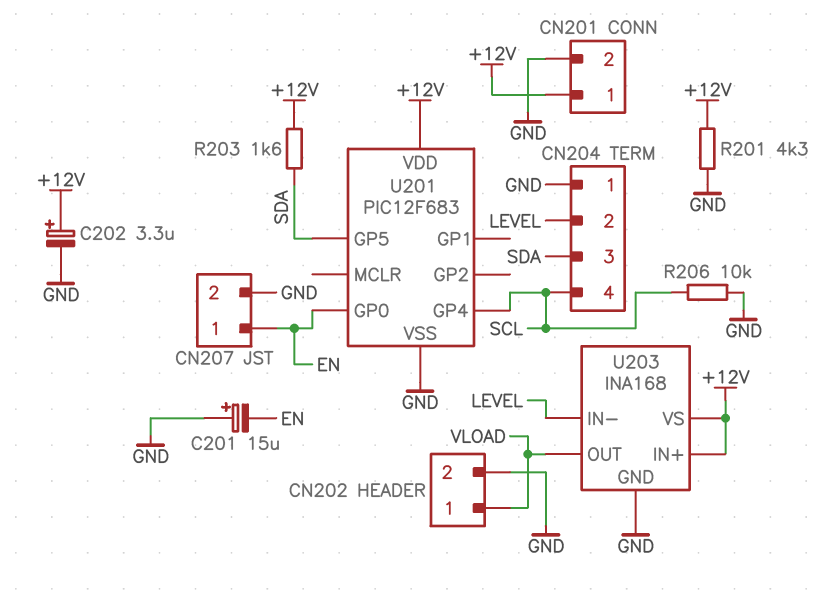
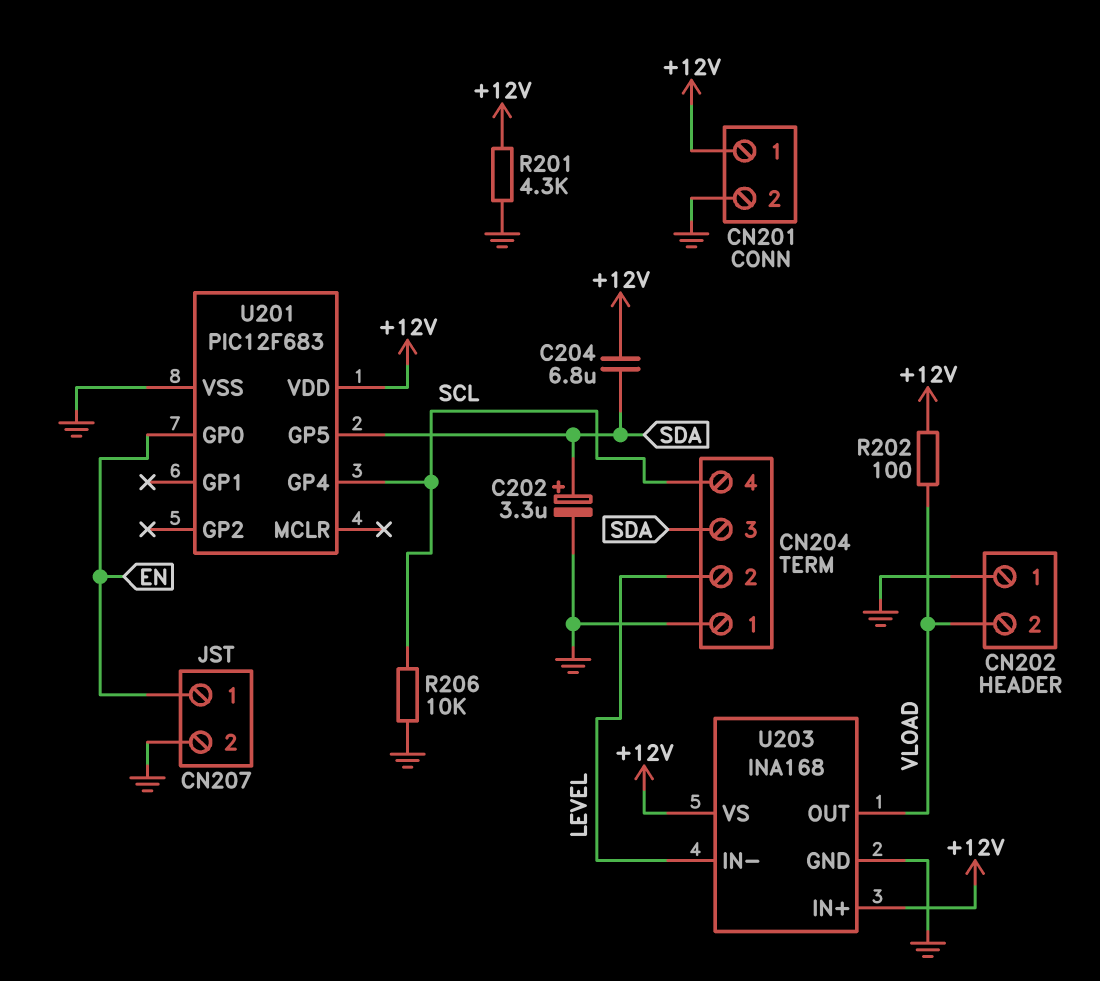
C201: 15uF (plus GND, minus EN) -> none
C202: 3.3uF (plus +12V, minus GND) -> 3.3uF (plus SDA, minus GND)
C204: none -> 6.8uF (+12V, SDA)
CN202 pin 1: VLOAD -> GND
CN202 pin 2: GND -> VLOAD
R202: none -> 100 (+12V, VLOAD)
R203: 1.6k (+12V, SDA) -> none

